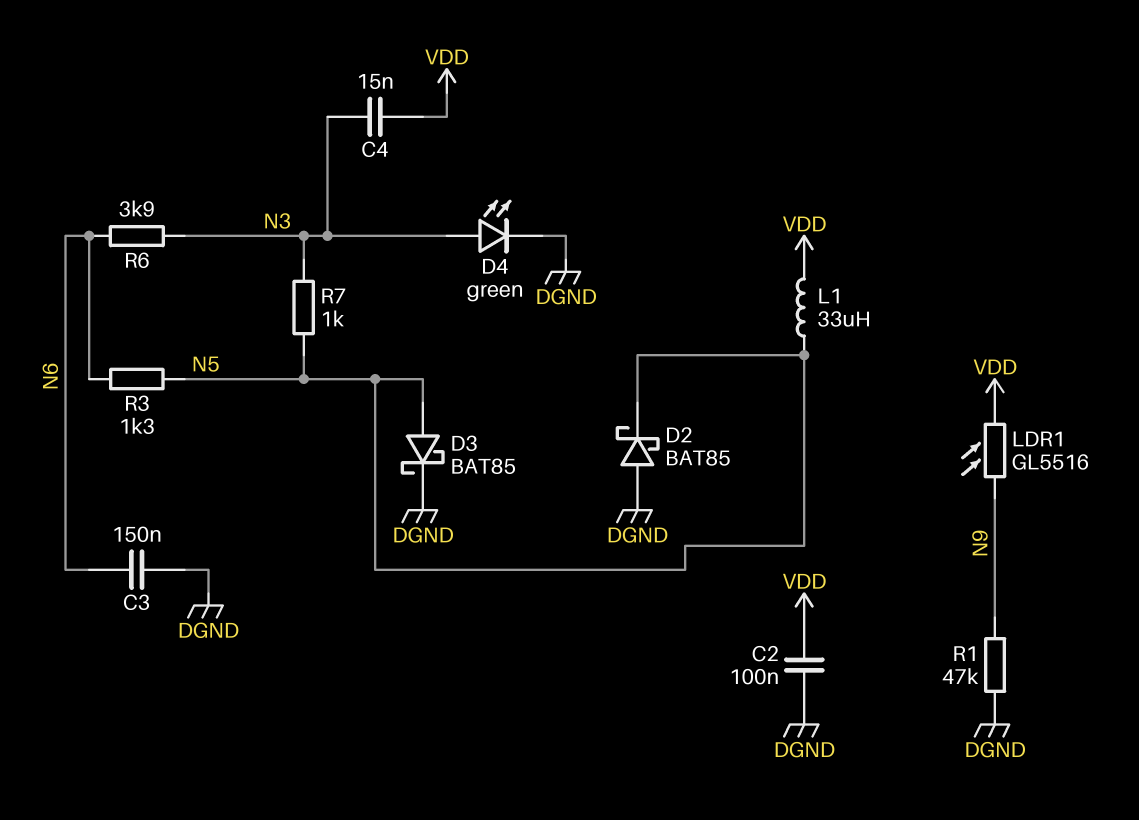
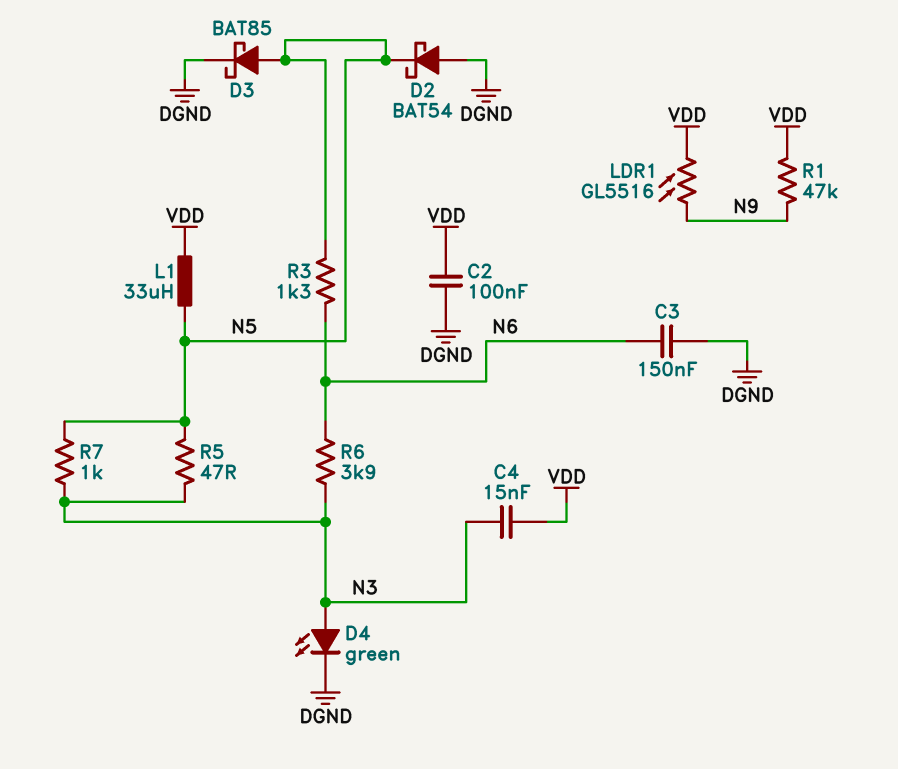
D2: schottky BAT85 (A DGND, K N5) -> schottky BAT54 (A DGND, K N5)
R1: 47k (DGND, N9) -> 47k (N9, VDD)
R5: none -> 47 (N3, N5)

